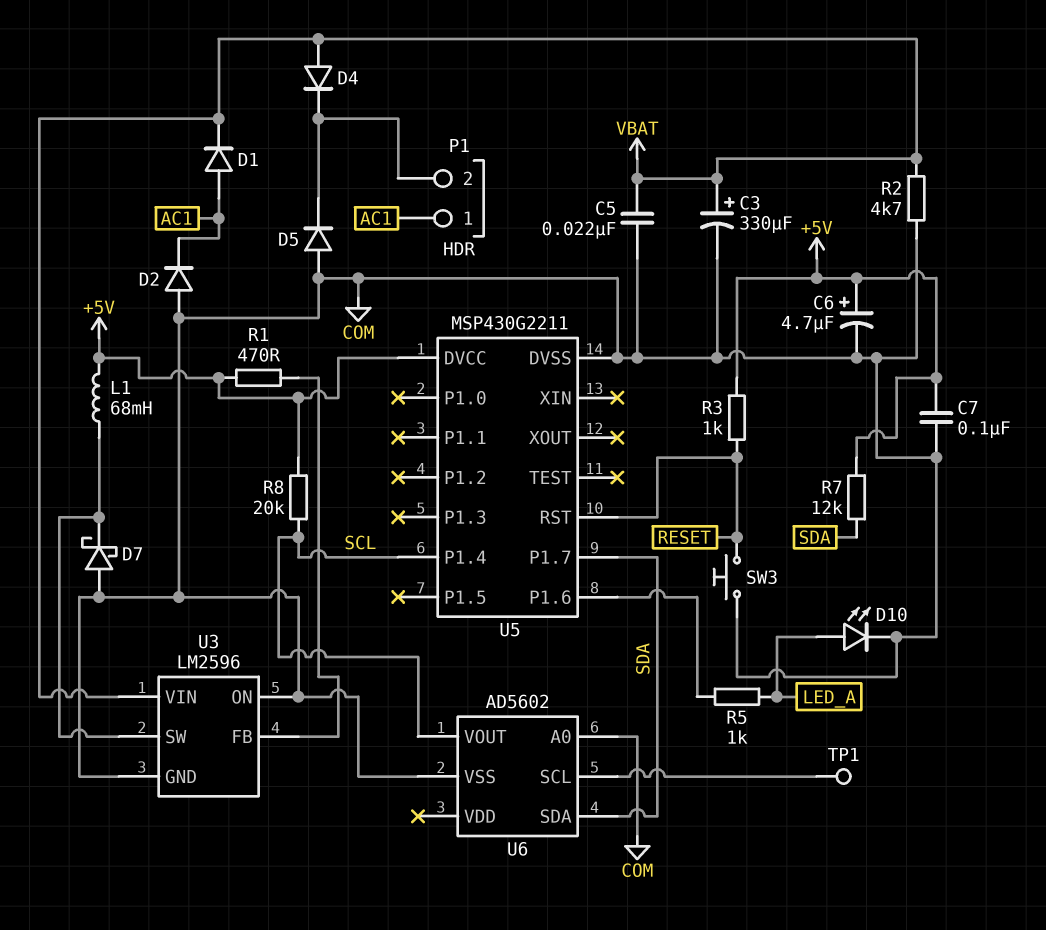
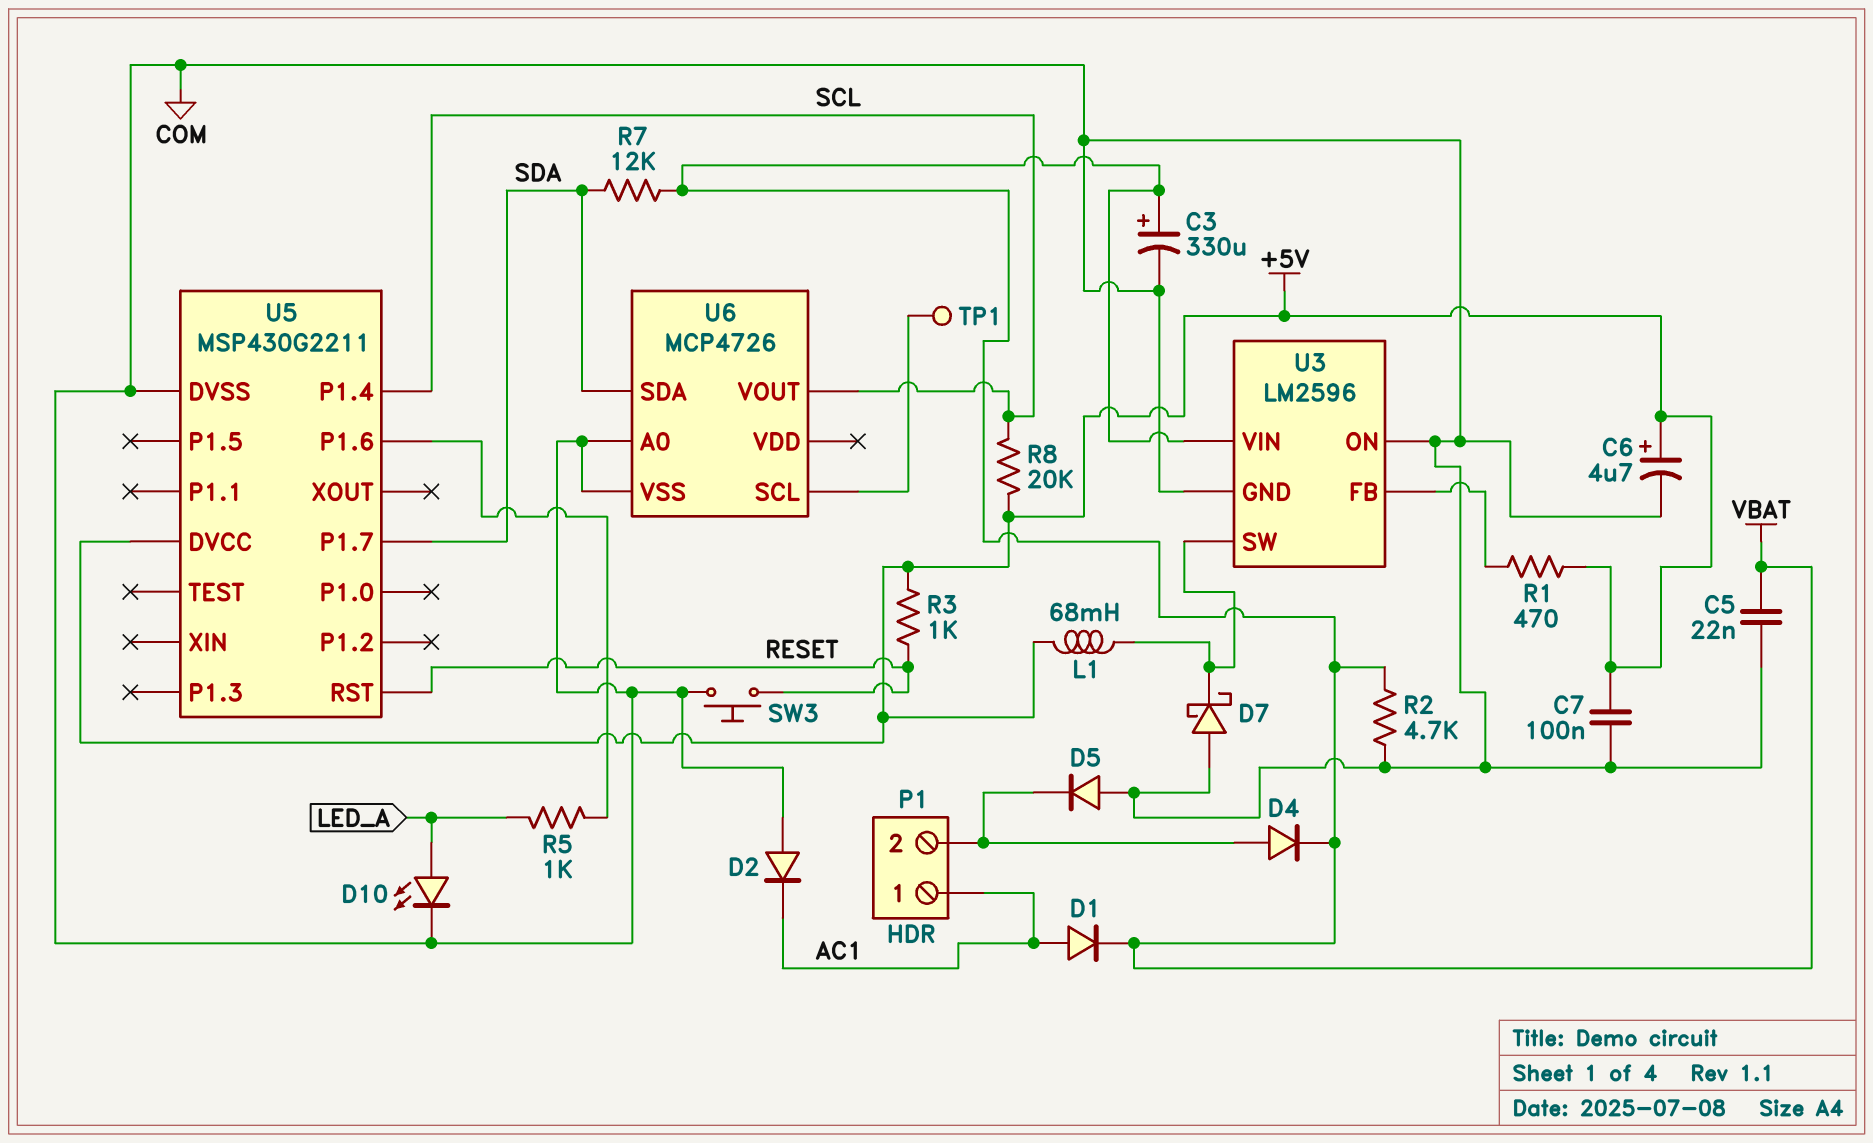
D4: diode (A VBAT, K P1/2) -> diode (A P1/2, K VBAT)
R7: 12k (+5V, SDA) -> 12k (SDA, VBAT)
U6: AD5602 -> MCP4726

